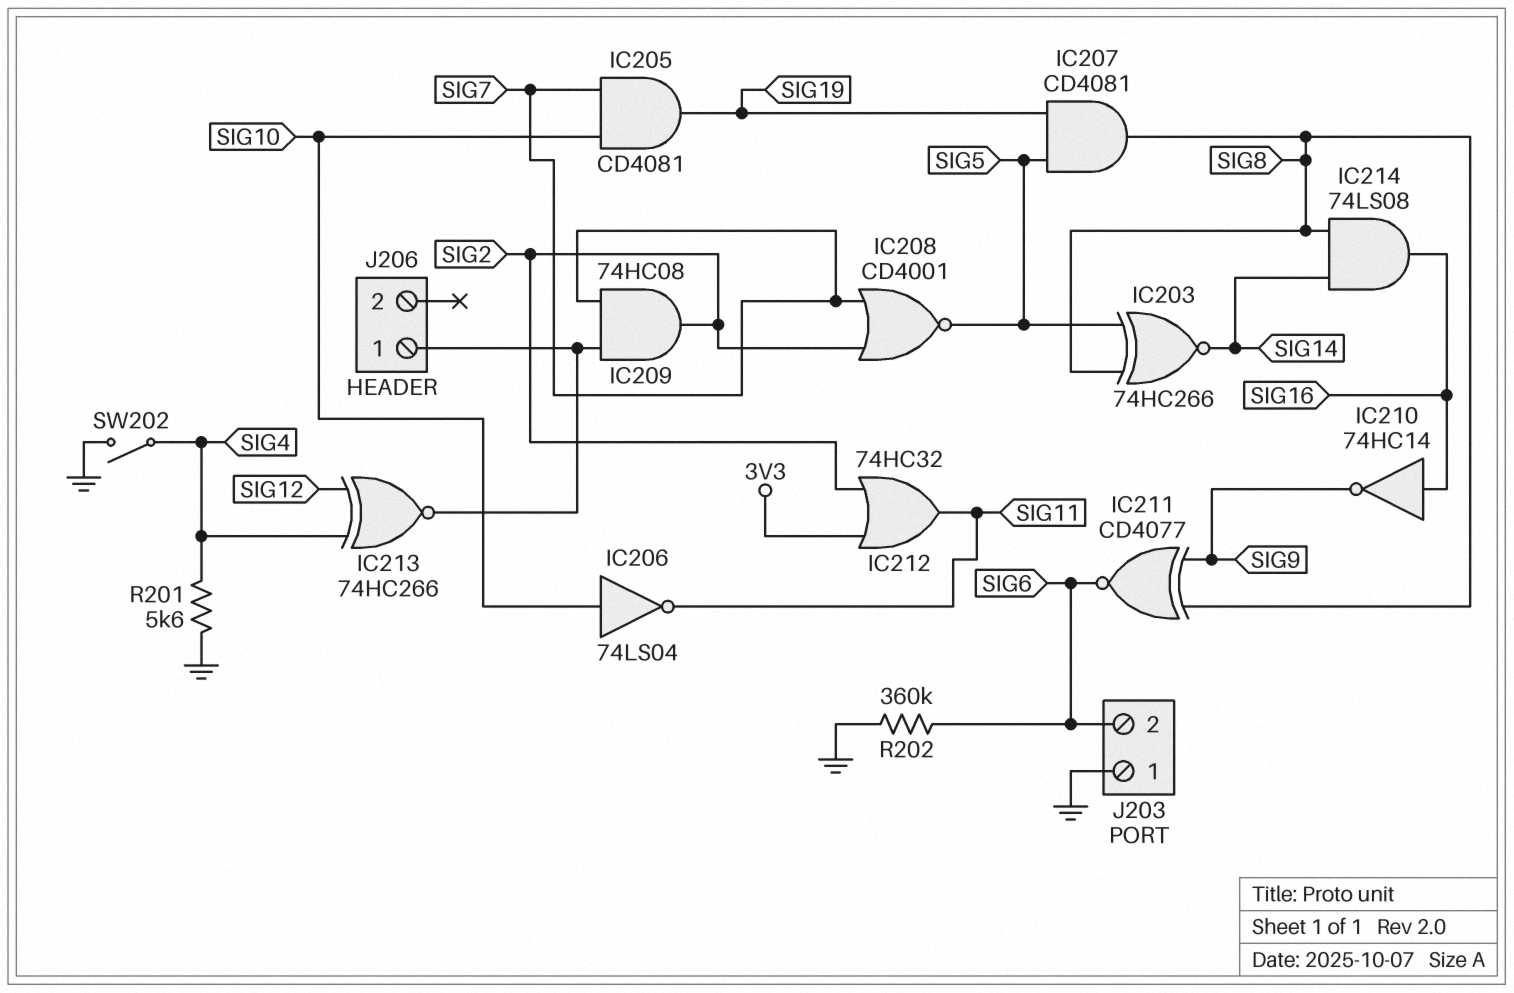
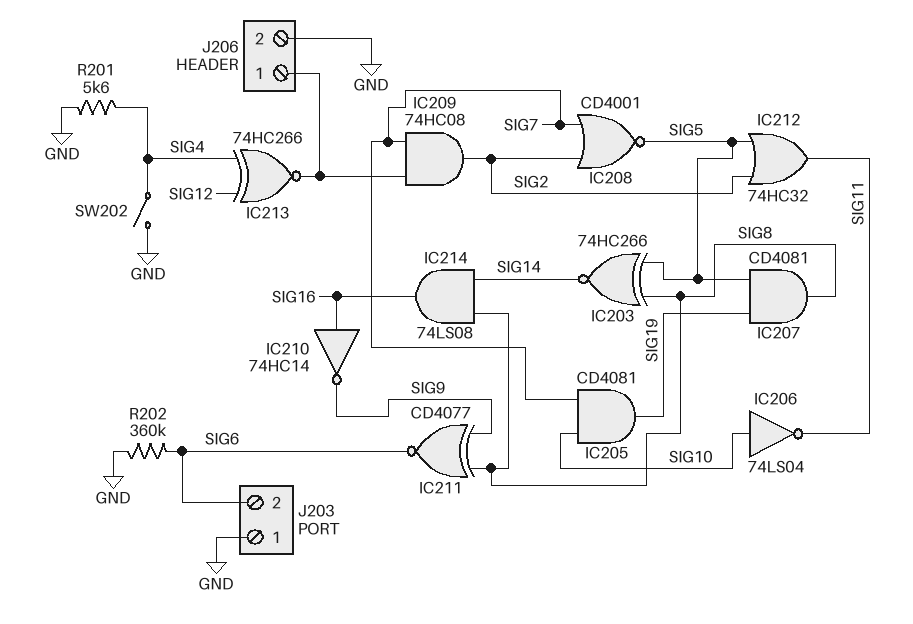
IC212: OR 74HC32 (in 3V3, in SIG2, out SIG11) -> OR 74HC32 (in SIG2, in SIG5, out SIG11)
J206 pin 2: none -> GND

